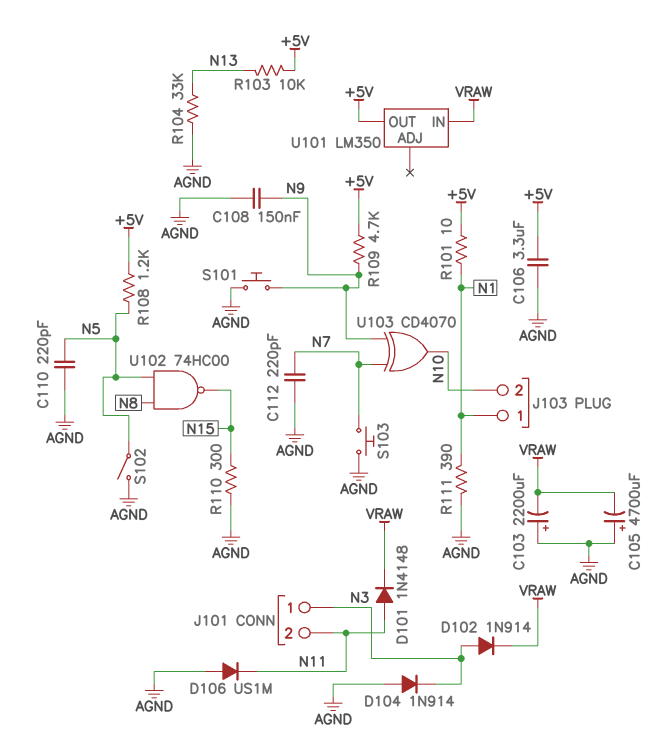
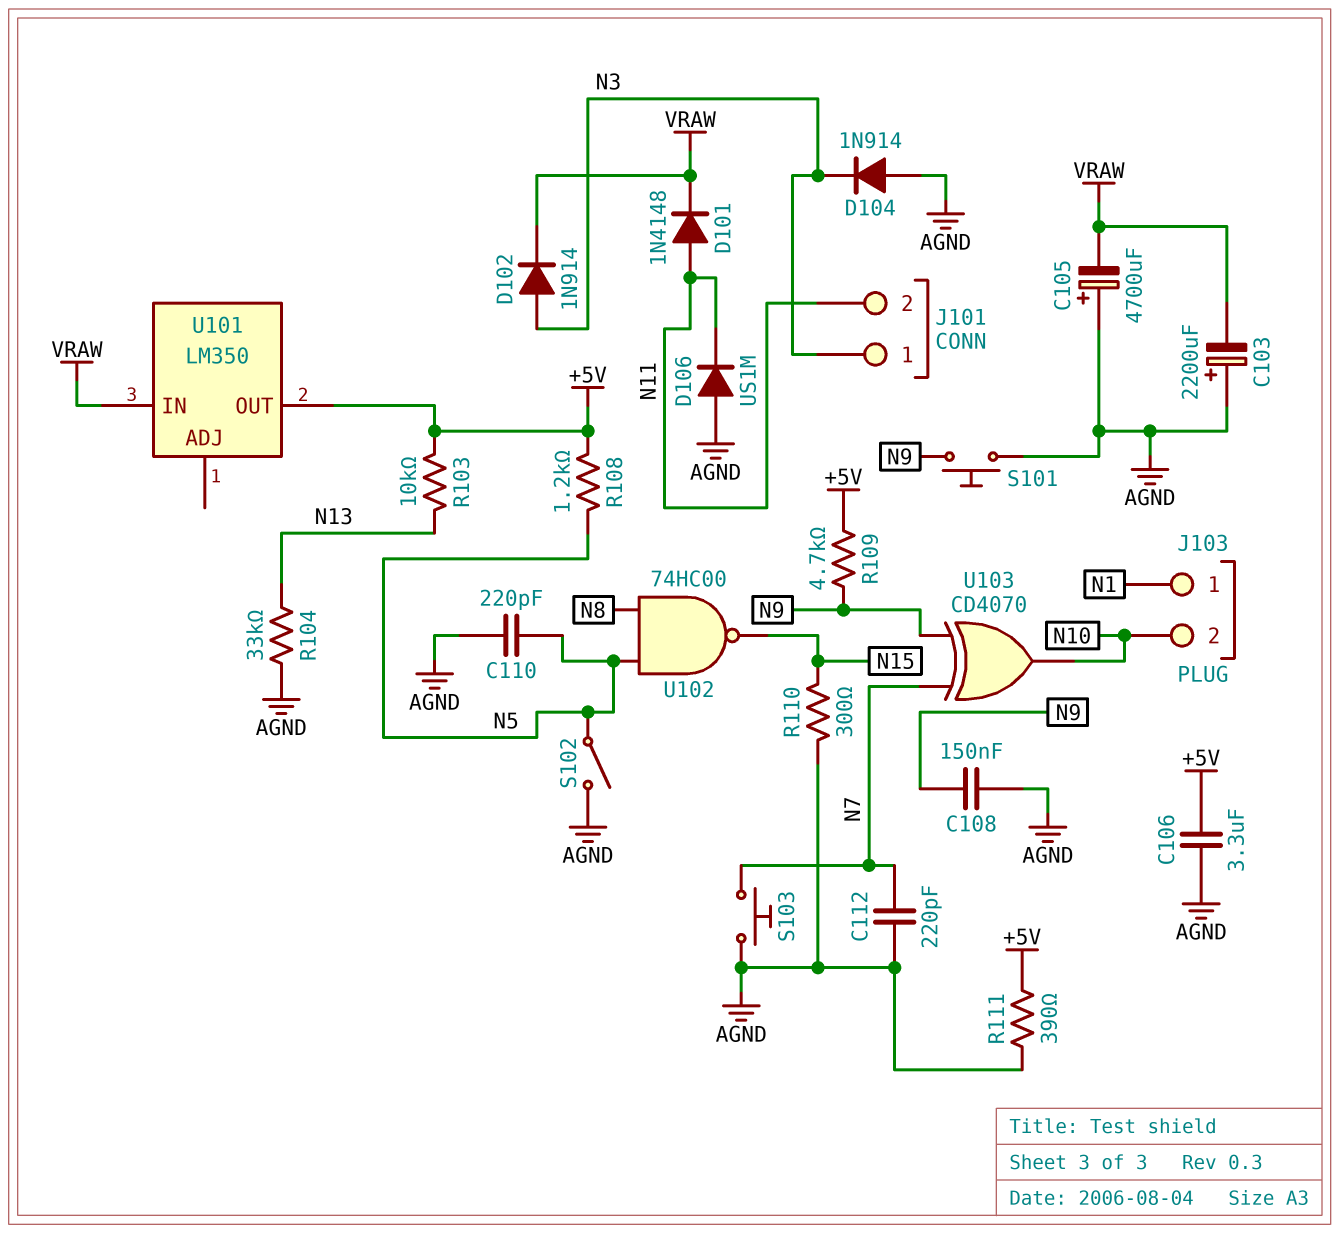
R101: 10 (+5V, N1) -> none
R111: 390 (AGND, N1) -> 390 (+5V, AGND)

